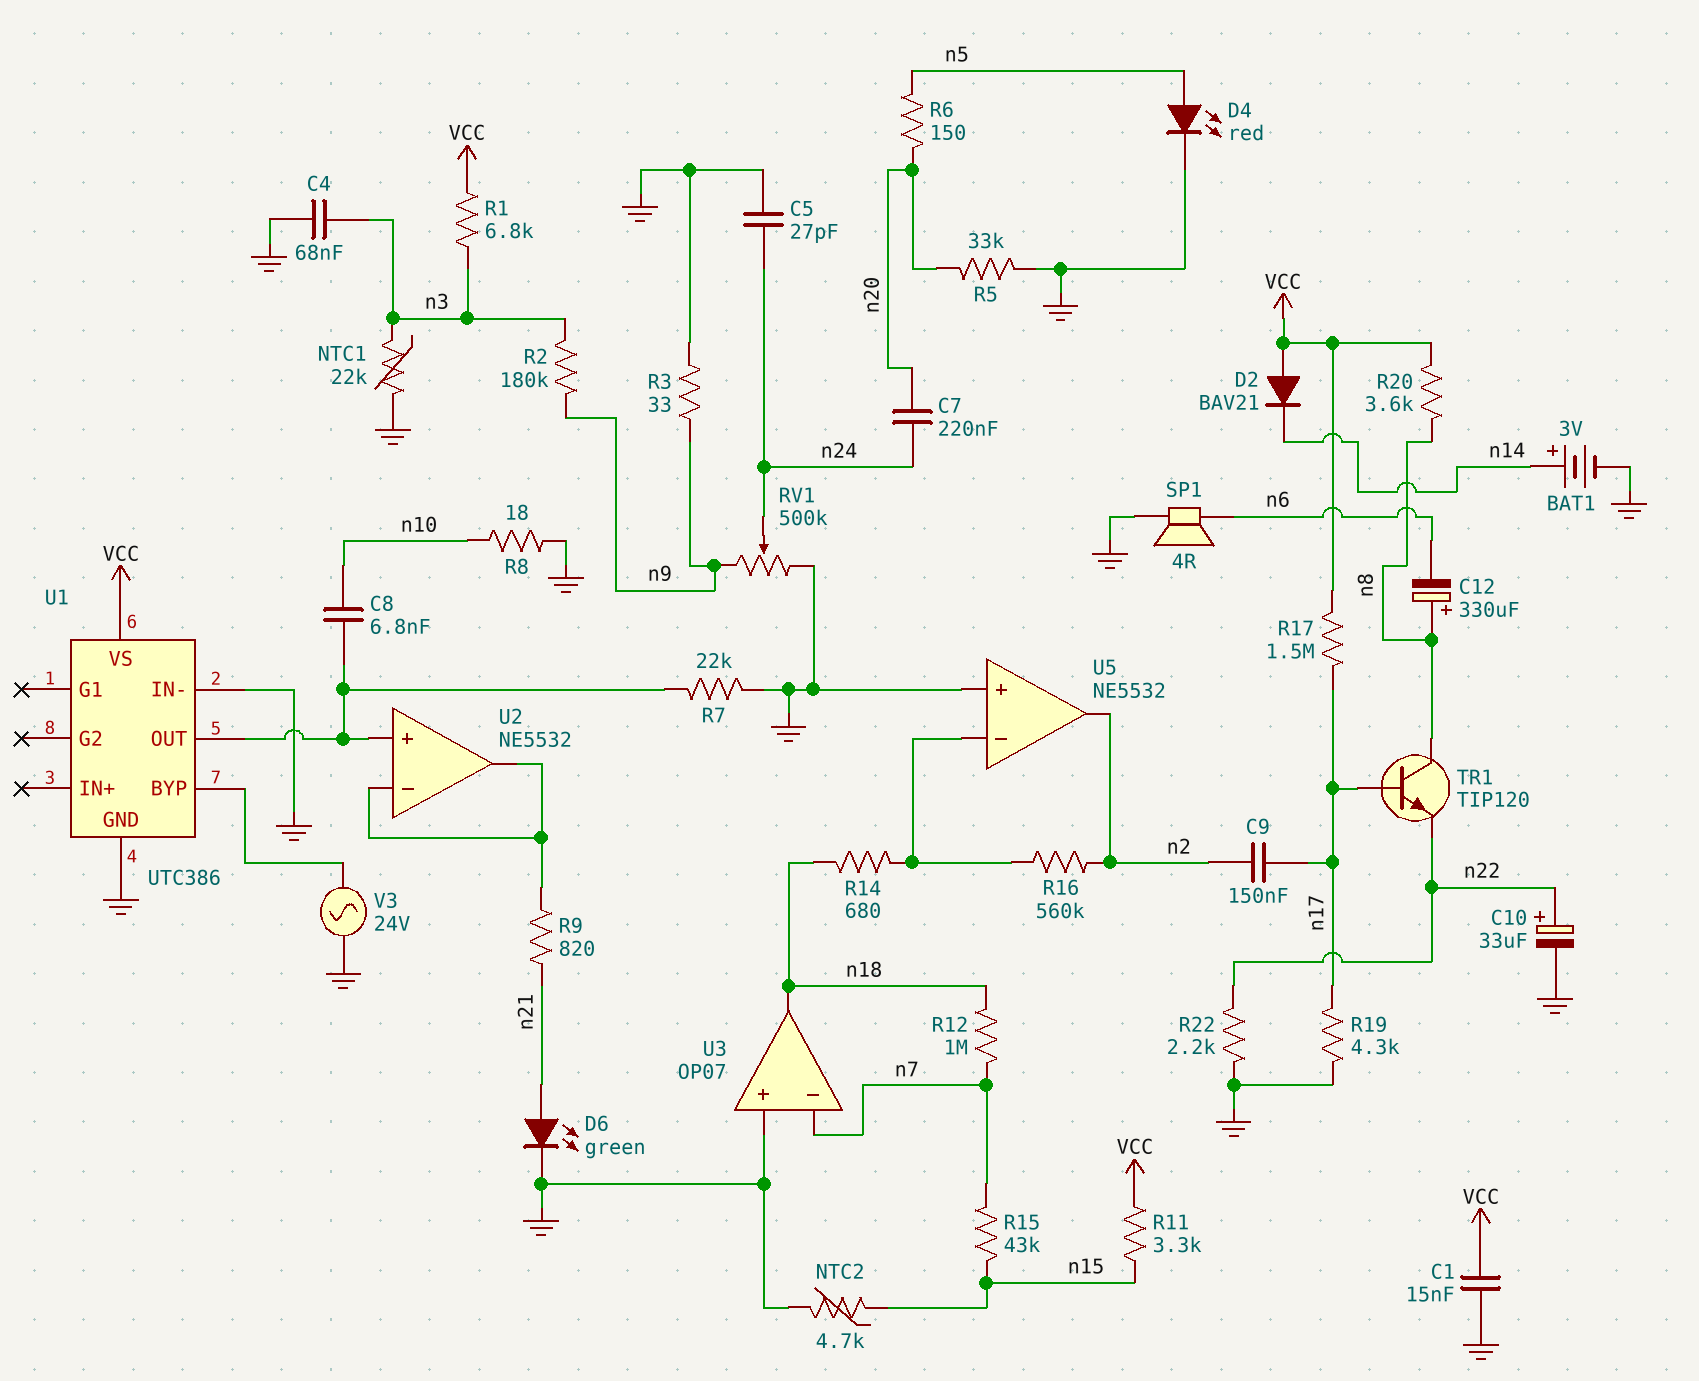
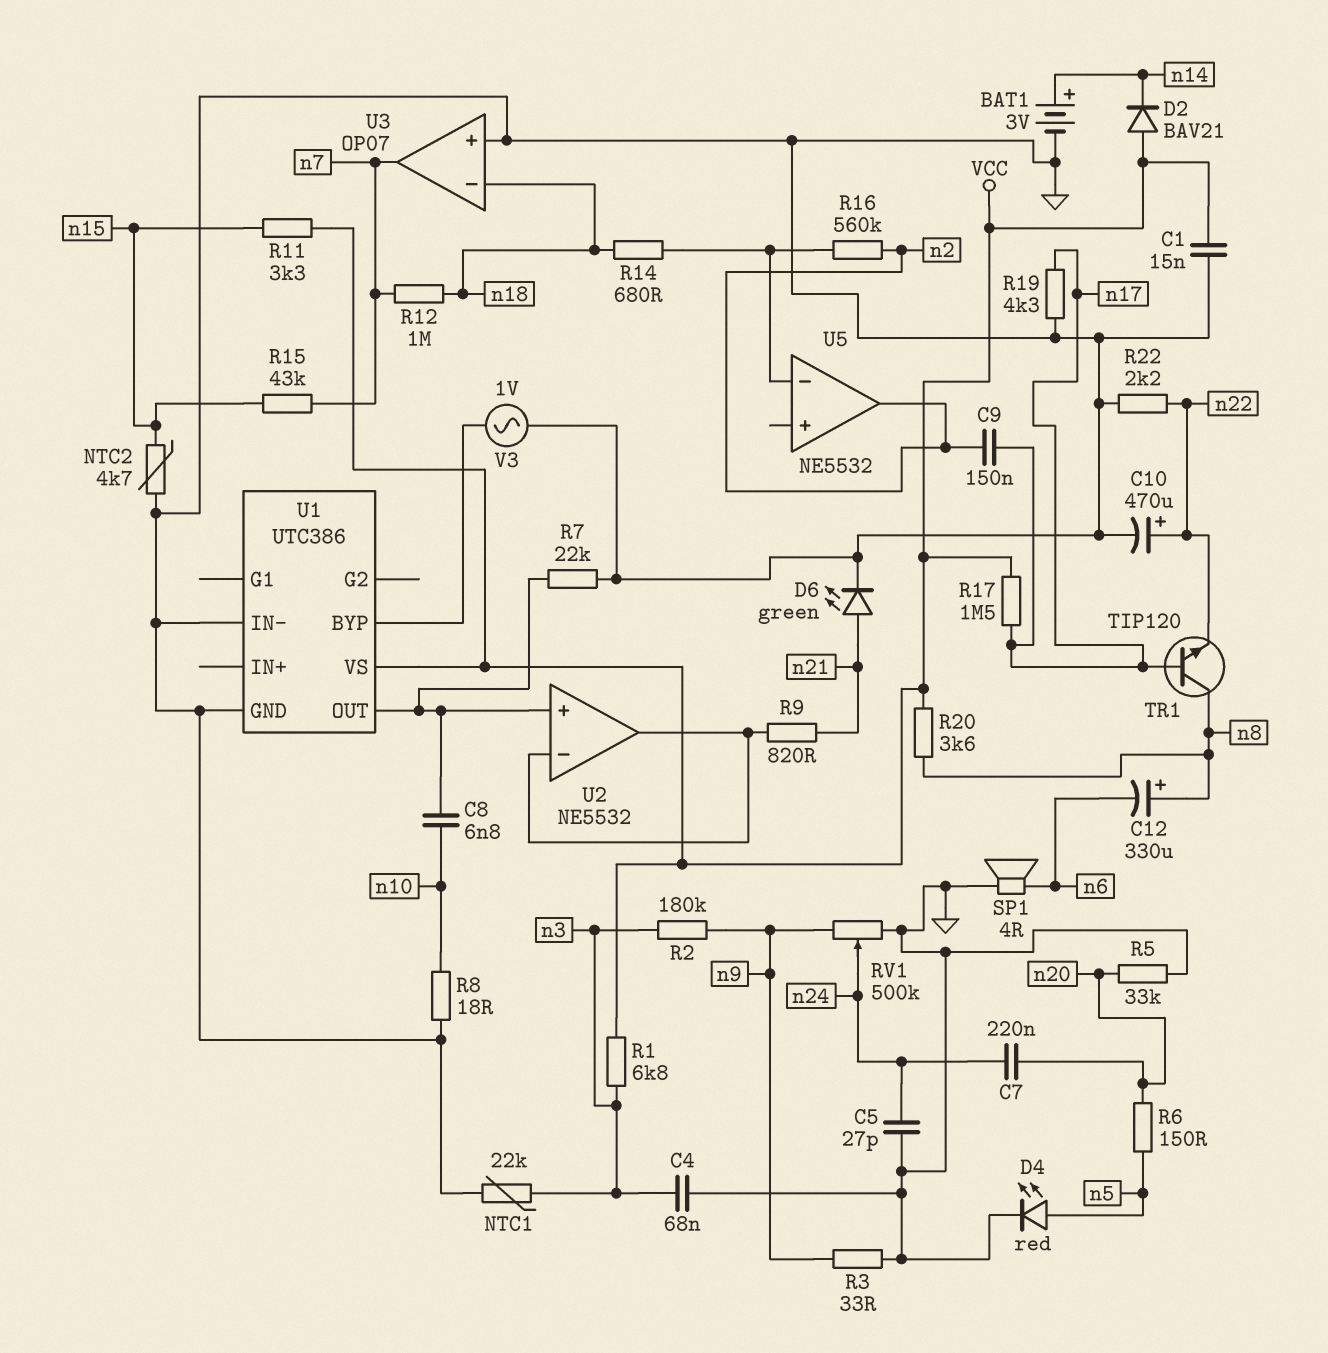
C10: 33uF (plus n22, minus GND) -> 470uF (plus n22, minus GND)
U3 pin in-: n7 -> n18
U3 pin out: n18 -> n7
U5 pin in+: GND -> none
V3: AC 24V (GND, U1/BYP) -> AC 1V (GND, U1/BYP)

